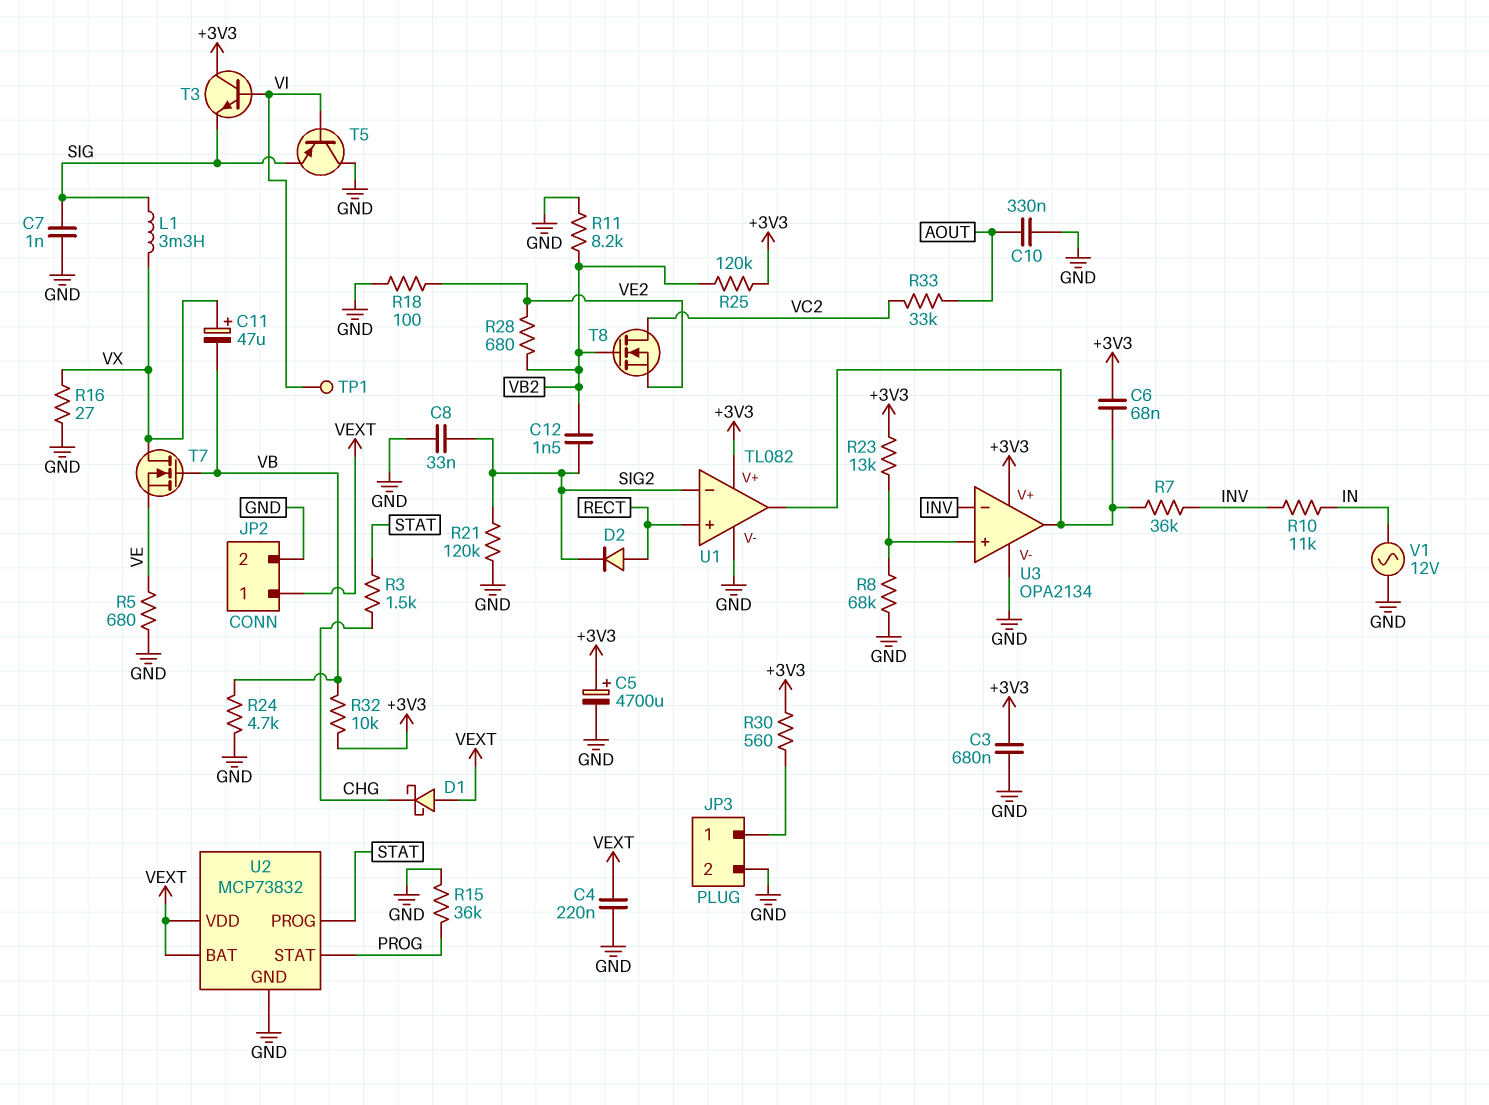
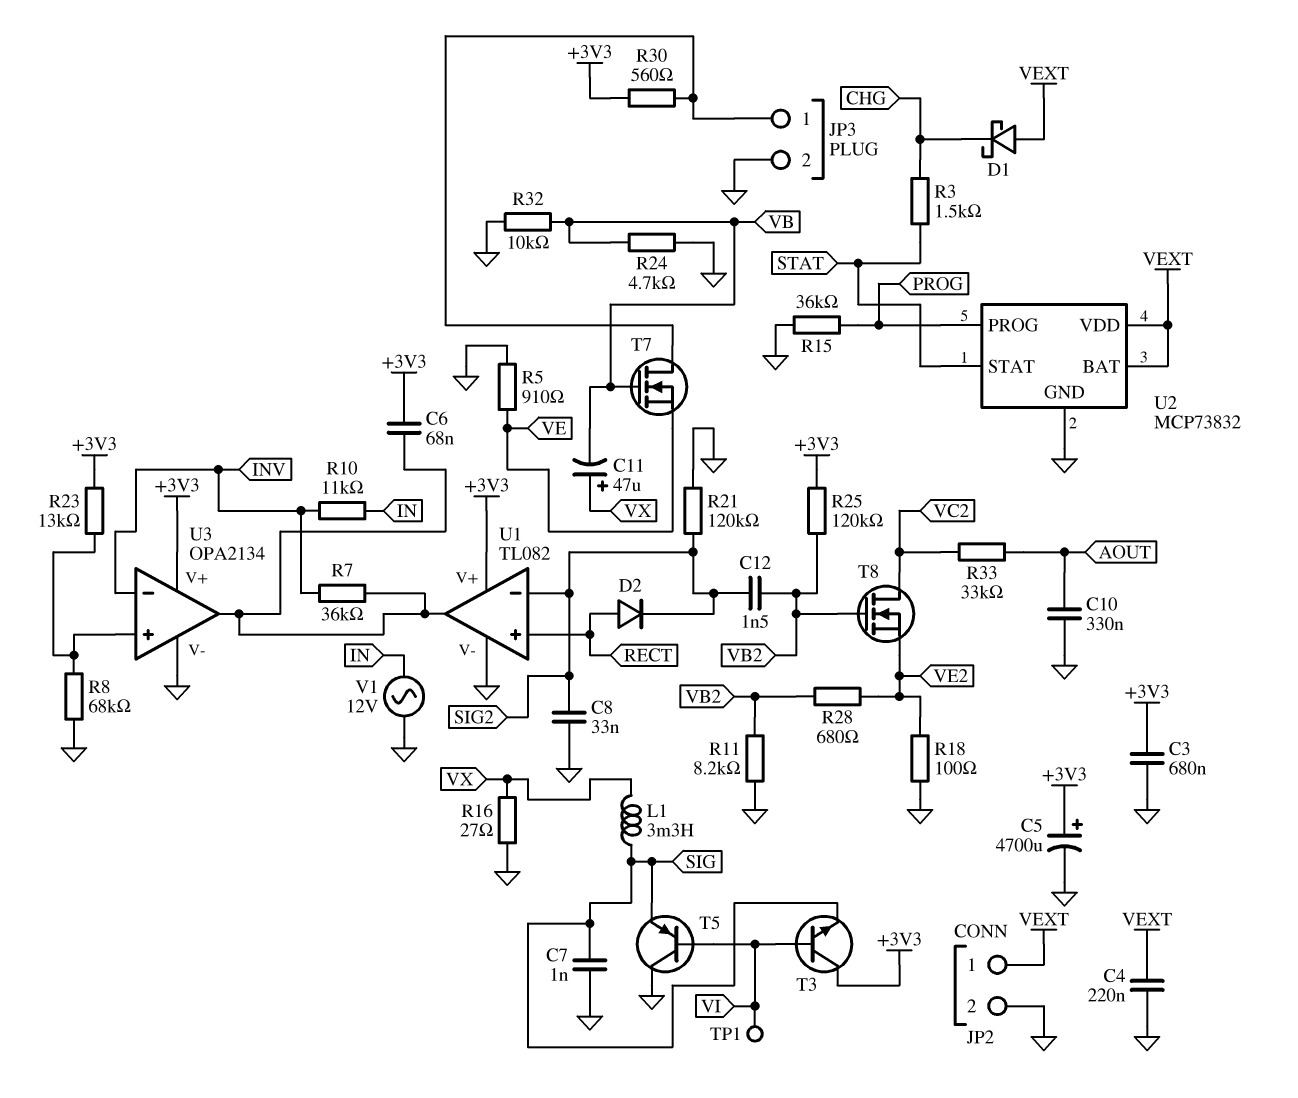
R5: 680 (GND, VE) -> 910 (GND, VE)
R32: 10k (+3V3, VB) -> 10k (GND, VB)
T7: NMOS (G VB, D VX, S VE) -> NMOS (G VB, D JP3/1, S VE)
U2 pin PROG: STAT -> PROG
U2 pin STAT: PROG -> STAT

